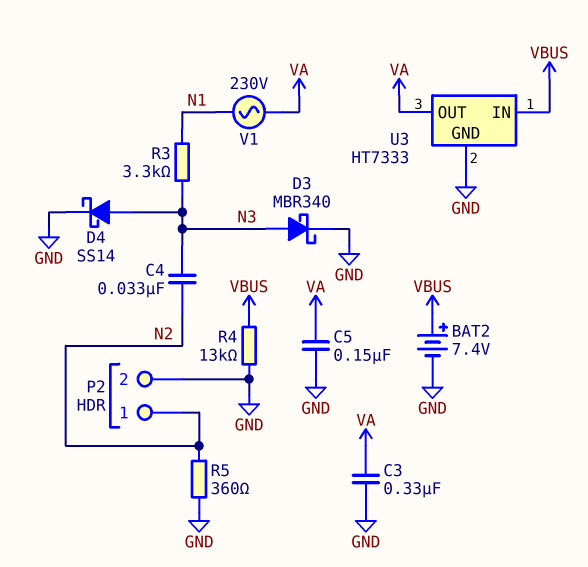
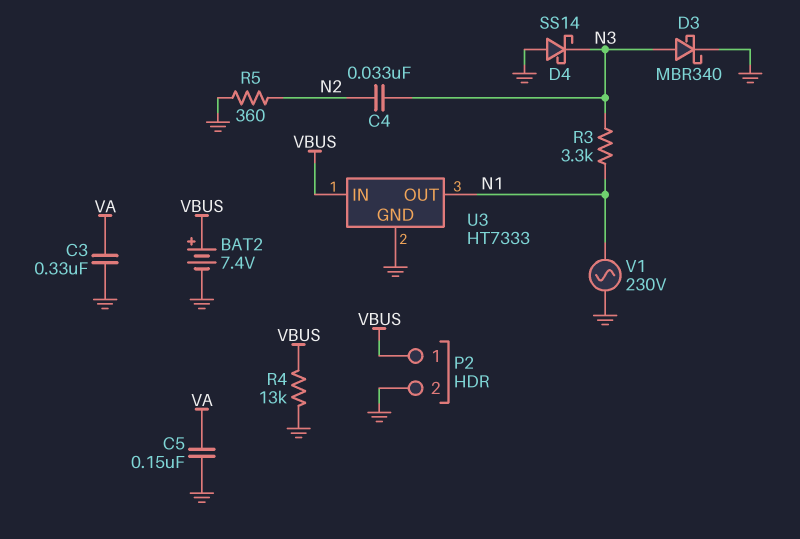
D4: schottky SS14 (A N3, K GND) -> schottky SS14 (A GND, K N3)
P2 pin 1: N2 -> VBUS
U3 pin OUT: VA -> N1
V1: AC 230V (N1, VA) -> AC 230V (GND, N1)

